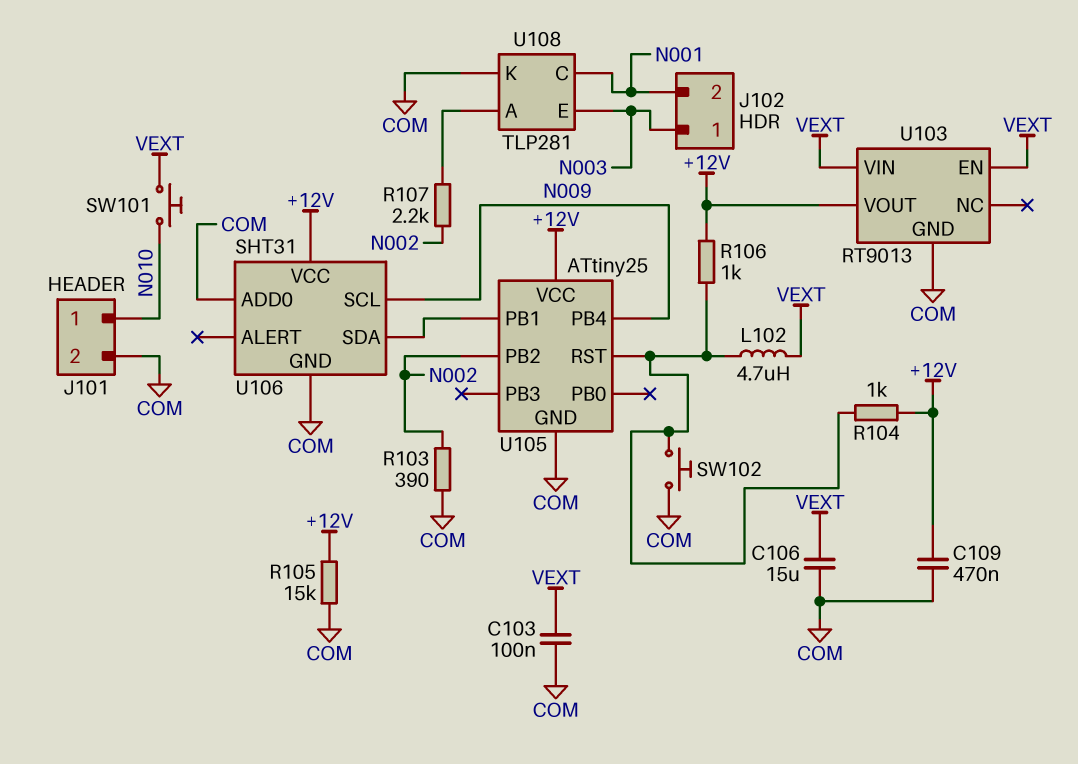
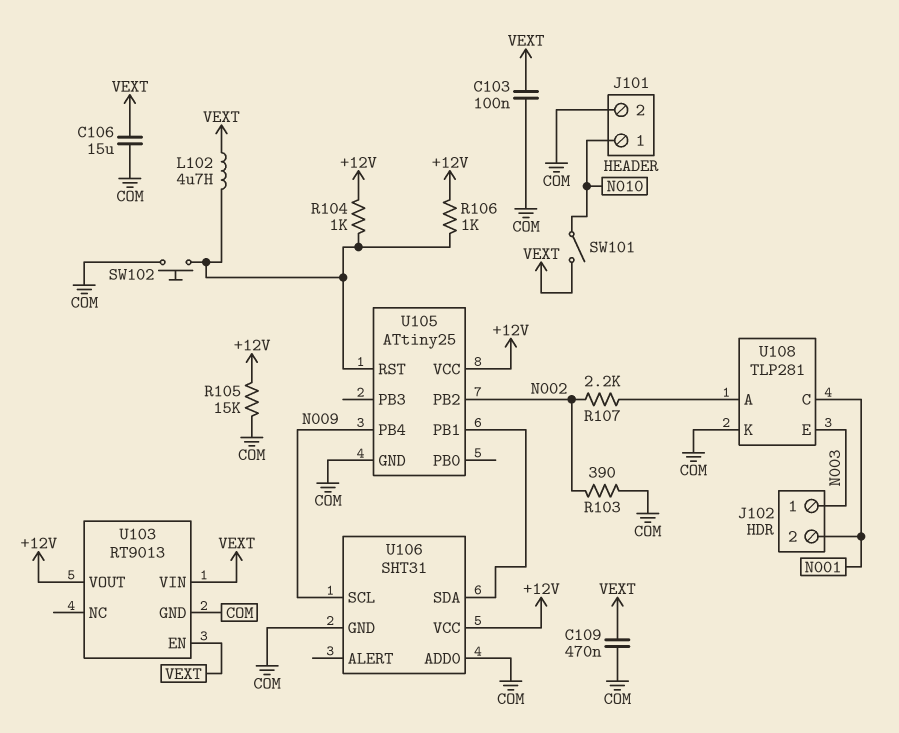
C109: 470nF (+12V, COM) -> 470nF (COM, VEXT)
SW101: button (N010, VEXT) -> switch (N010, VEXT)

